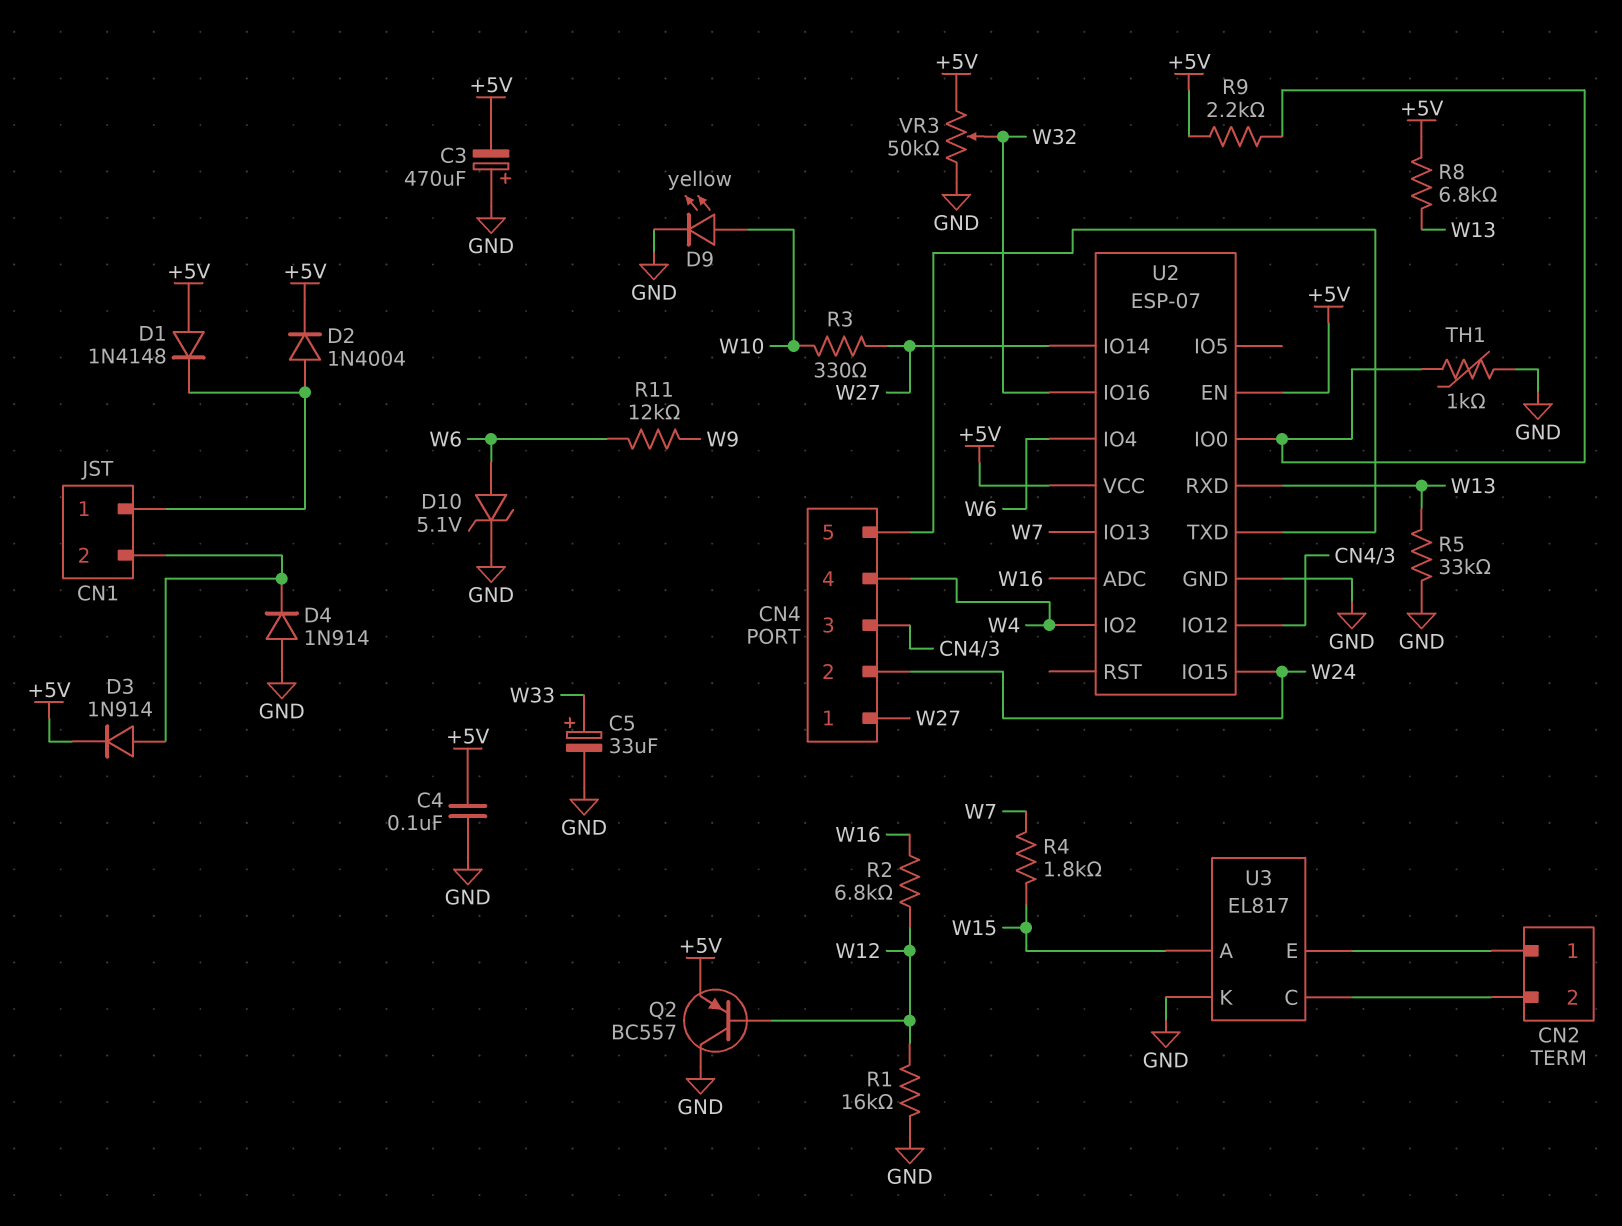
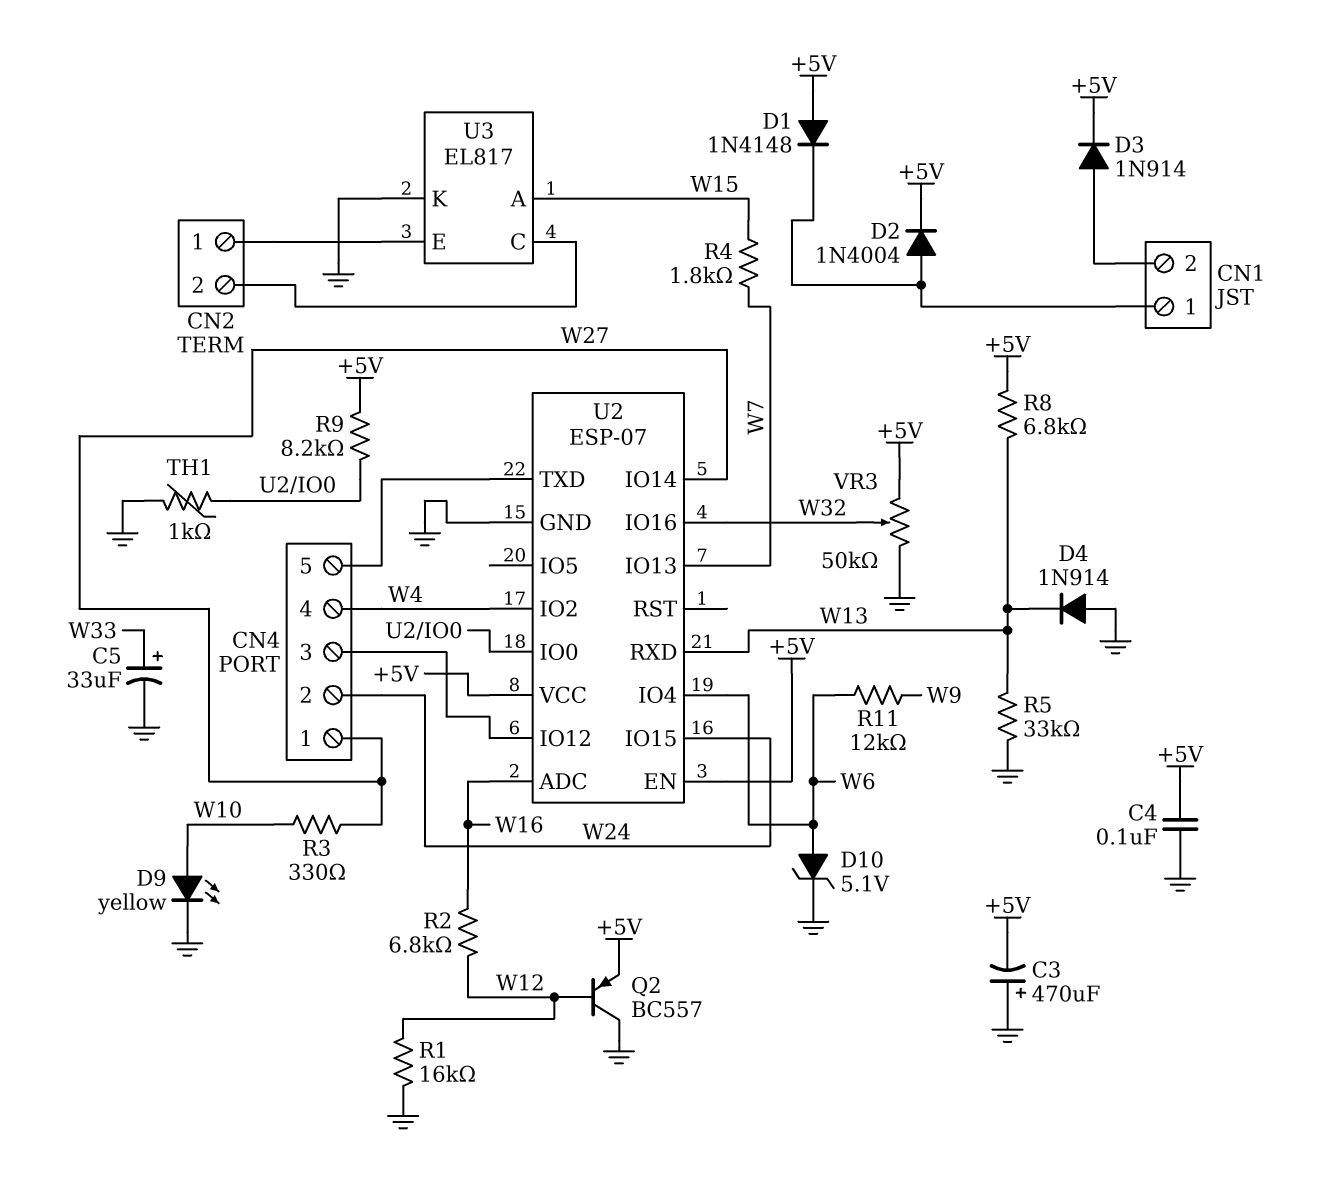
D4: diode 1N914 (A GND, K CN1/2) -> diode 1N914 (A GND, K W13)
R9: 2.2k (+5V, U2/IO0) -> 8.2k (+5V, U2/IO0)

